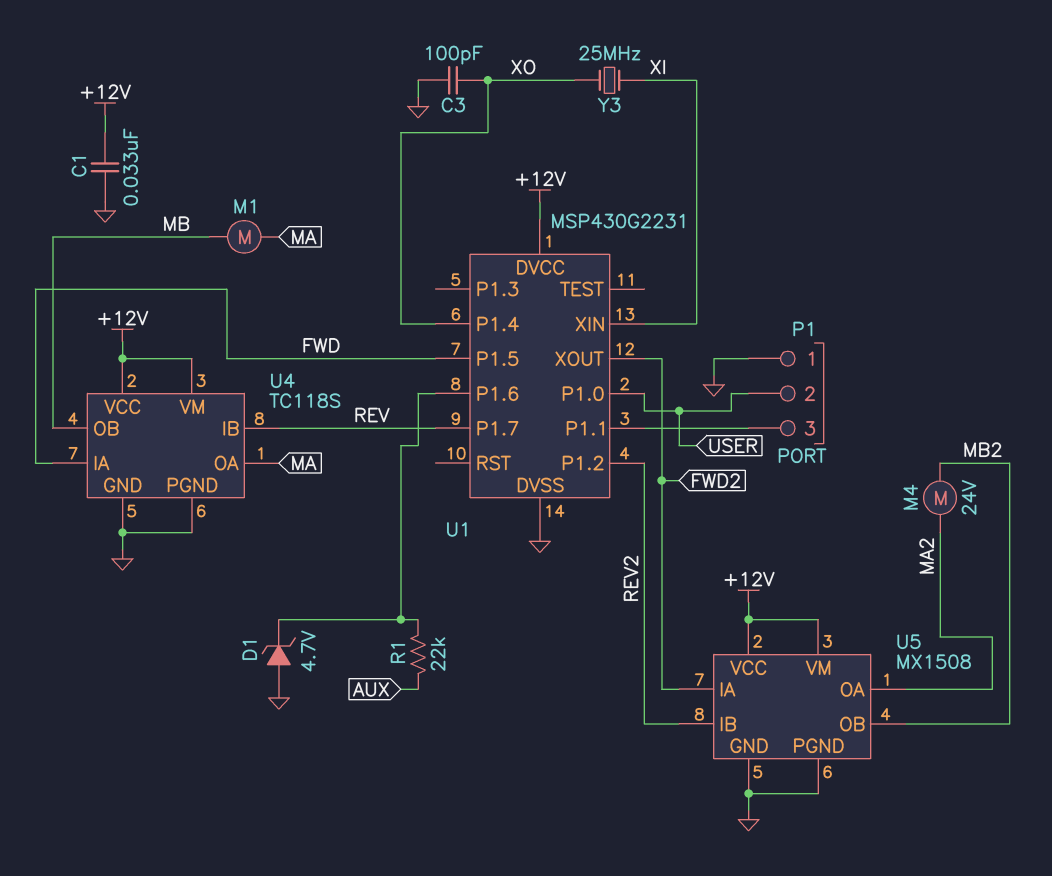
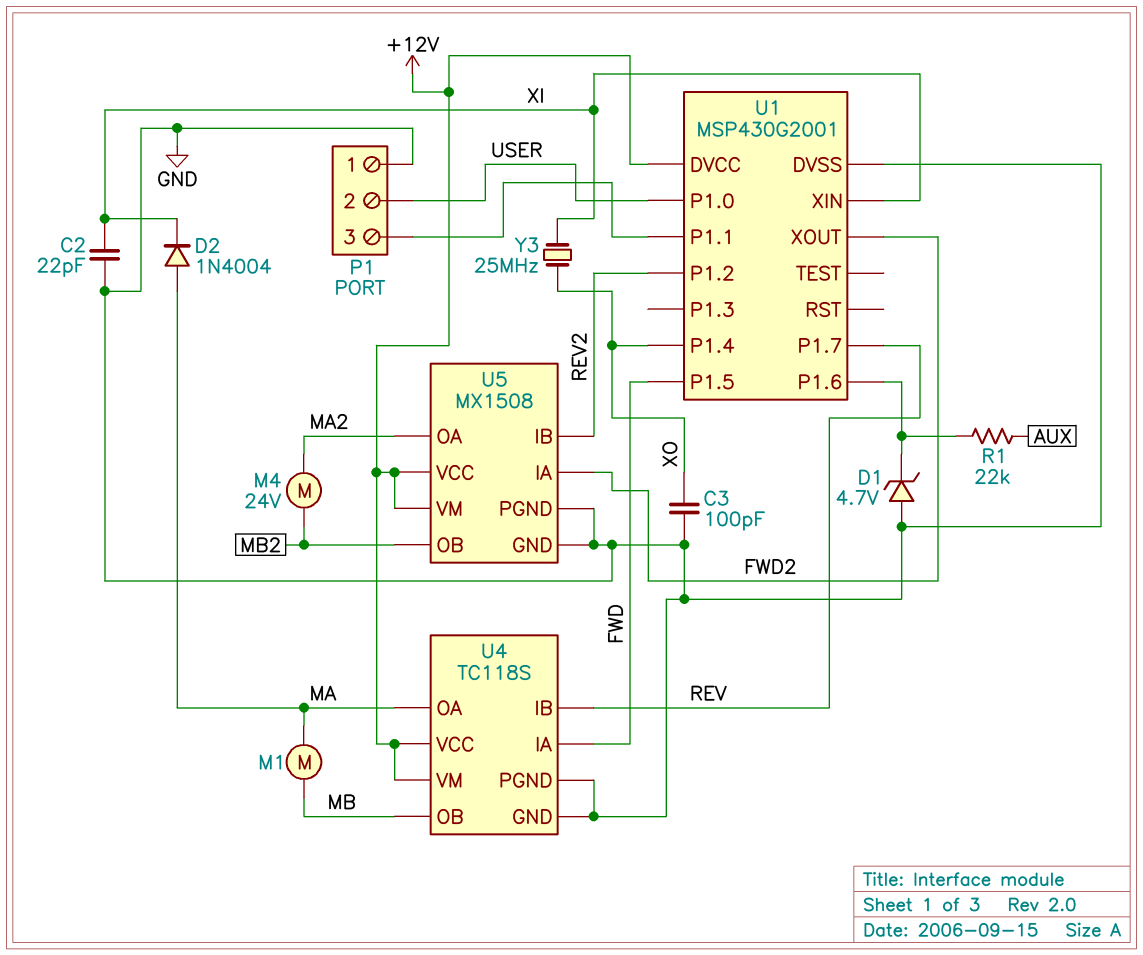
C1: 33nF (+12V, GND) -> none
C2: none -> 22pF (GND, XI)
D2: none -> diode 1N4004 (A MA, K XI)
U1: MSP430G2231 -> MSP430G2001

